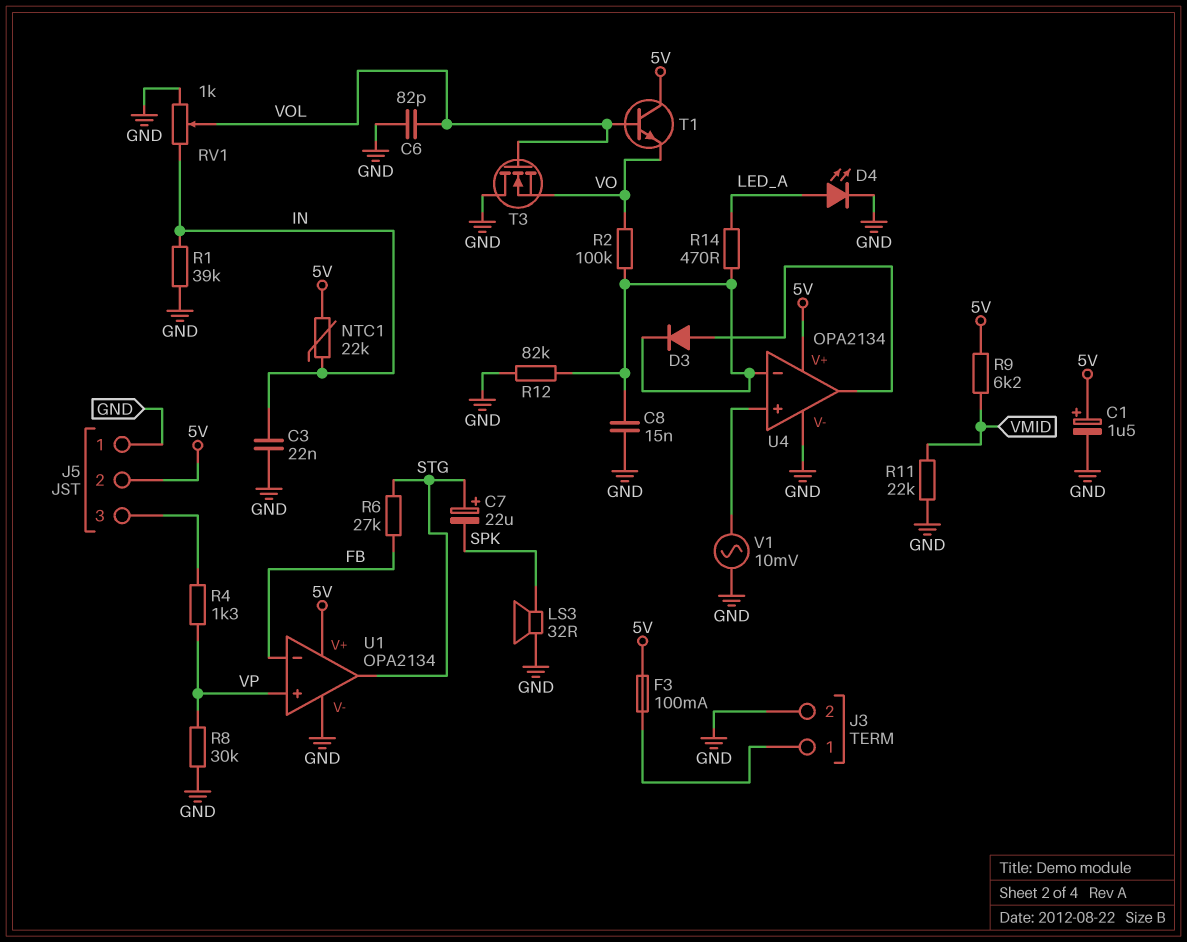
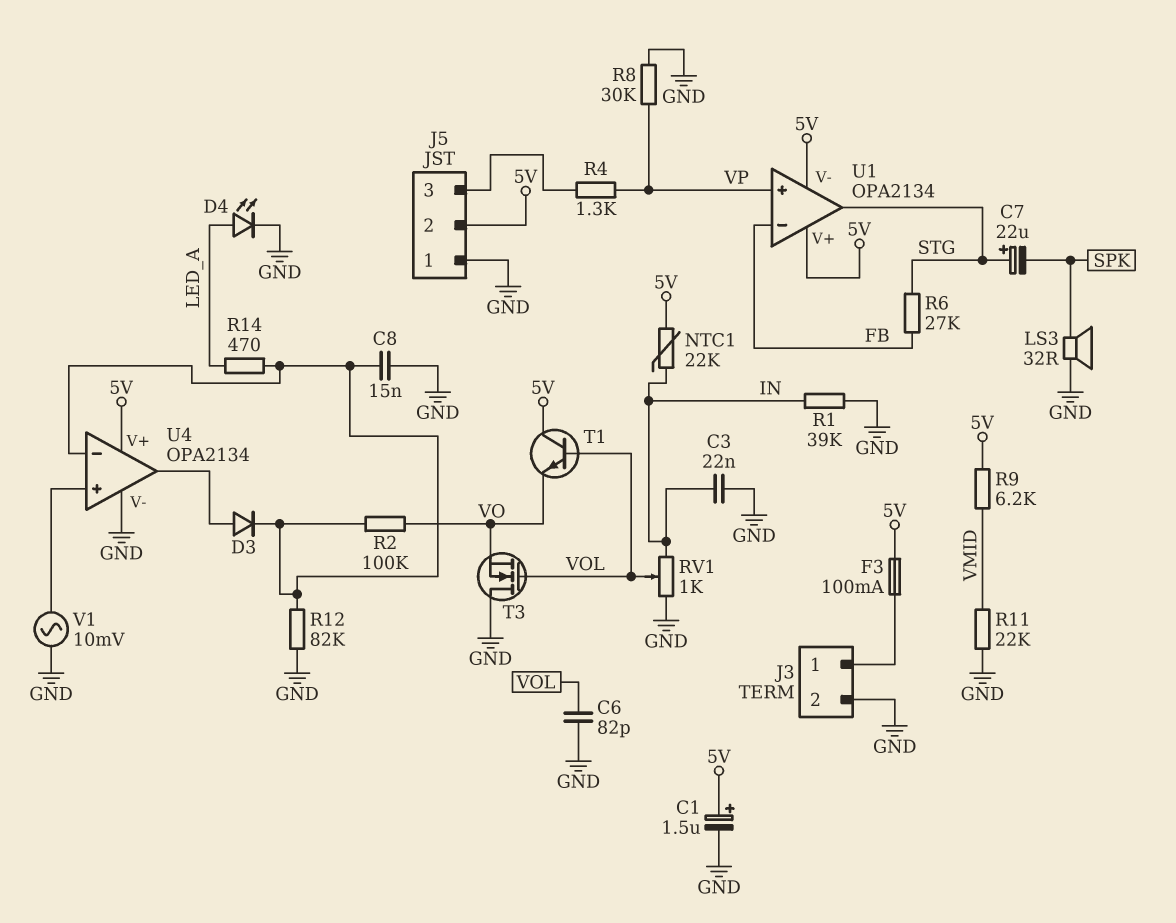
U1 pin V-: GND -> 5V

